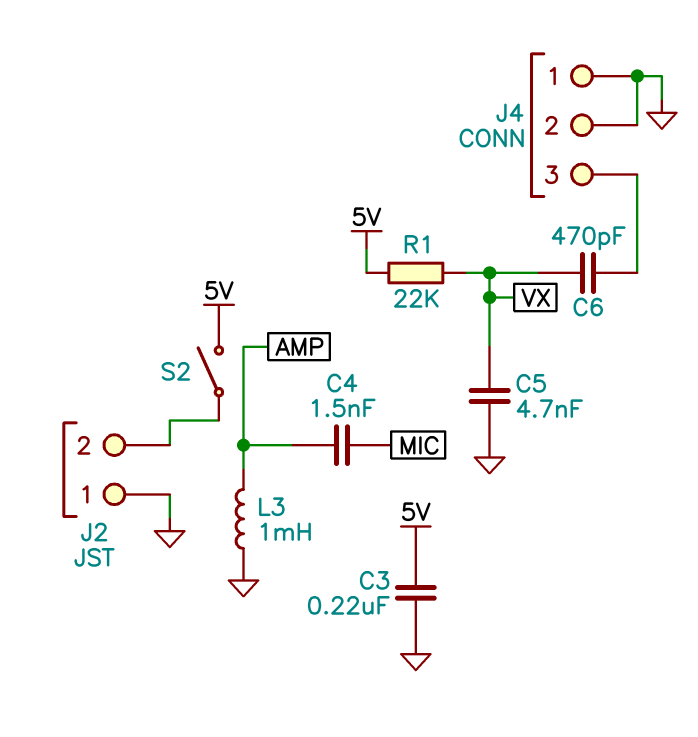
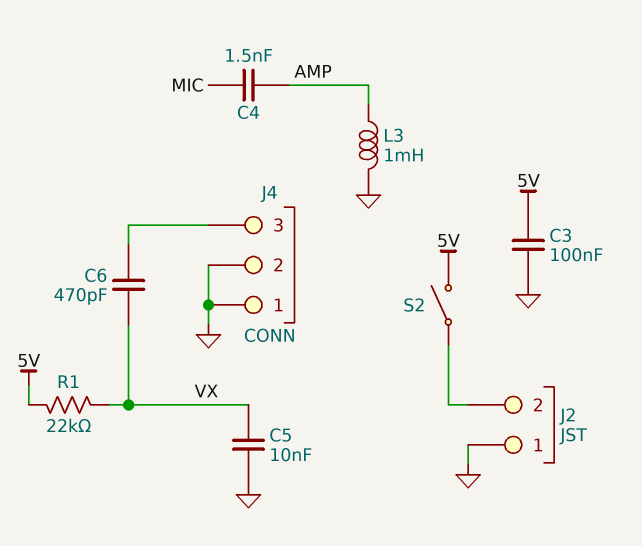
C3: 220nF (5V, GND) -> 100nF (5V, GND)
C5: 4.7nF (GND, VX) -> 10nF (GND, VX)

